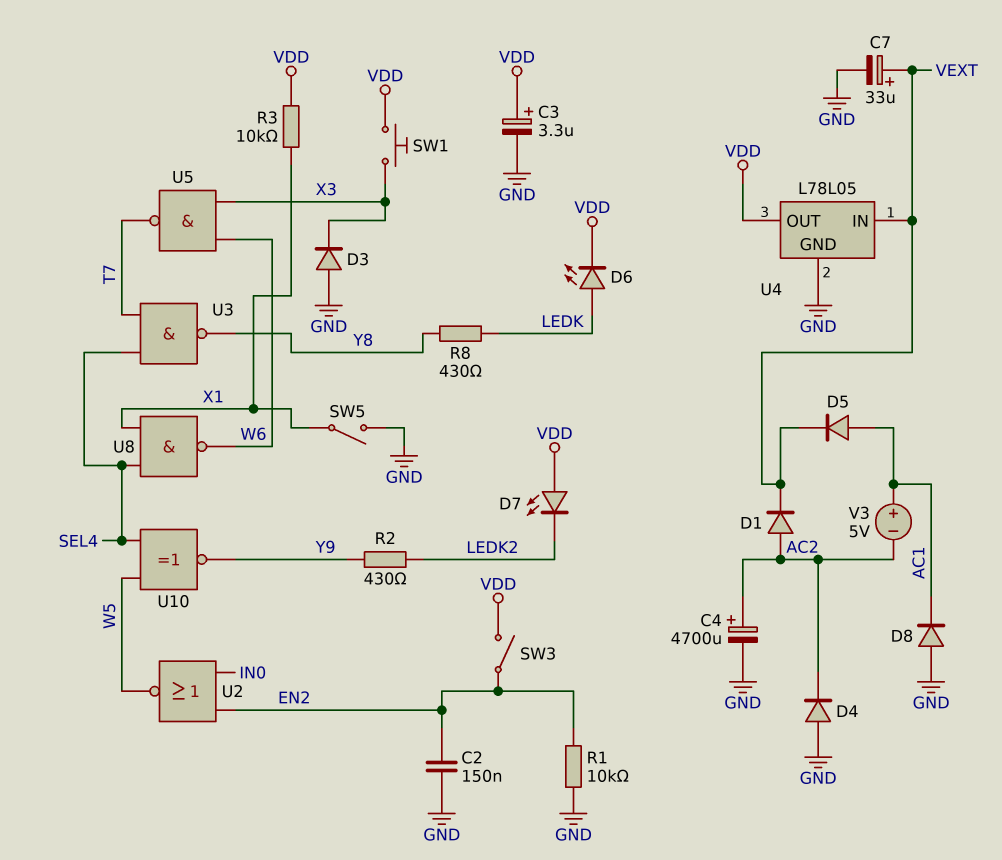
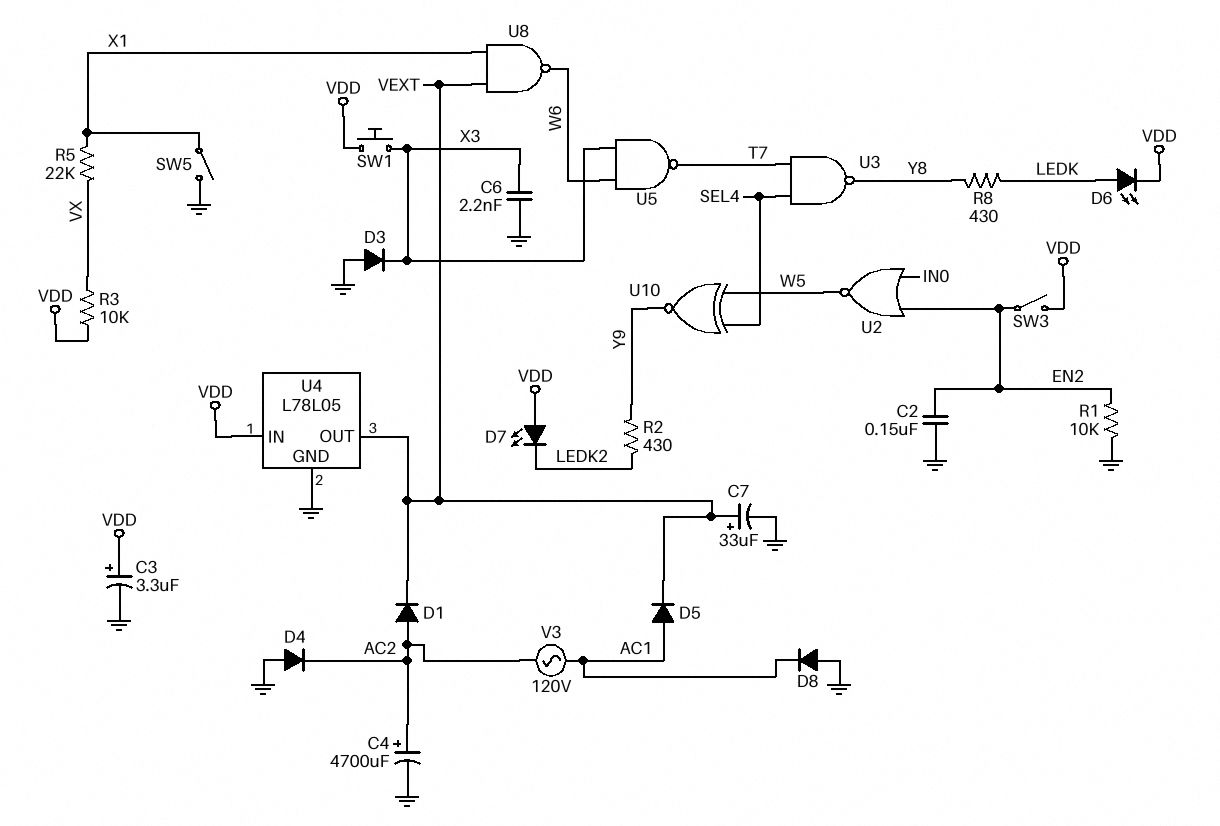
C6: none -> 2.2nF (GND, X3)
R3: 10k (VDD, X1) -> 10k (VDD, VX)
R5: none -> 22k (VX, X1)
U4 pin IN: VEXT -> VDD
U4 pin OUT: VDD -> VEXT
U8: NAND (in SEL4, in X1, out W6) -> NAND (in VEXT, in X1, out W6)
V3: 5V (plus AC1, minus AC2) -> AC 120V (AC1, AC2)

